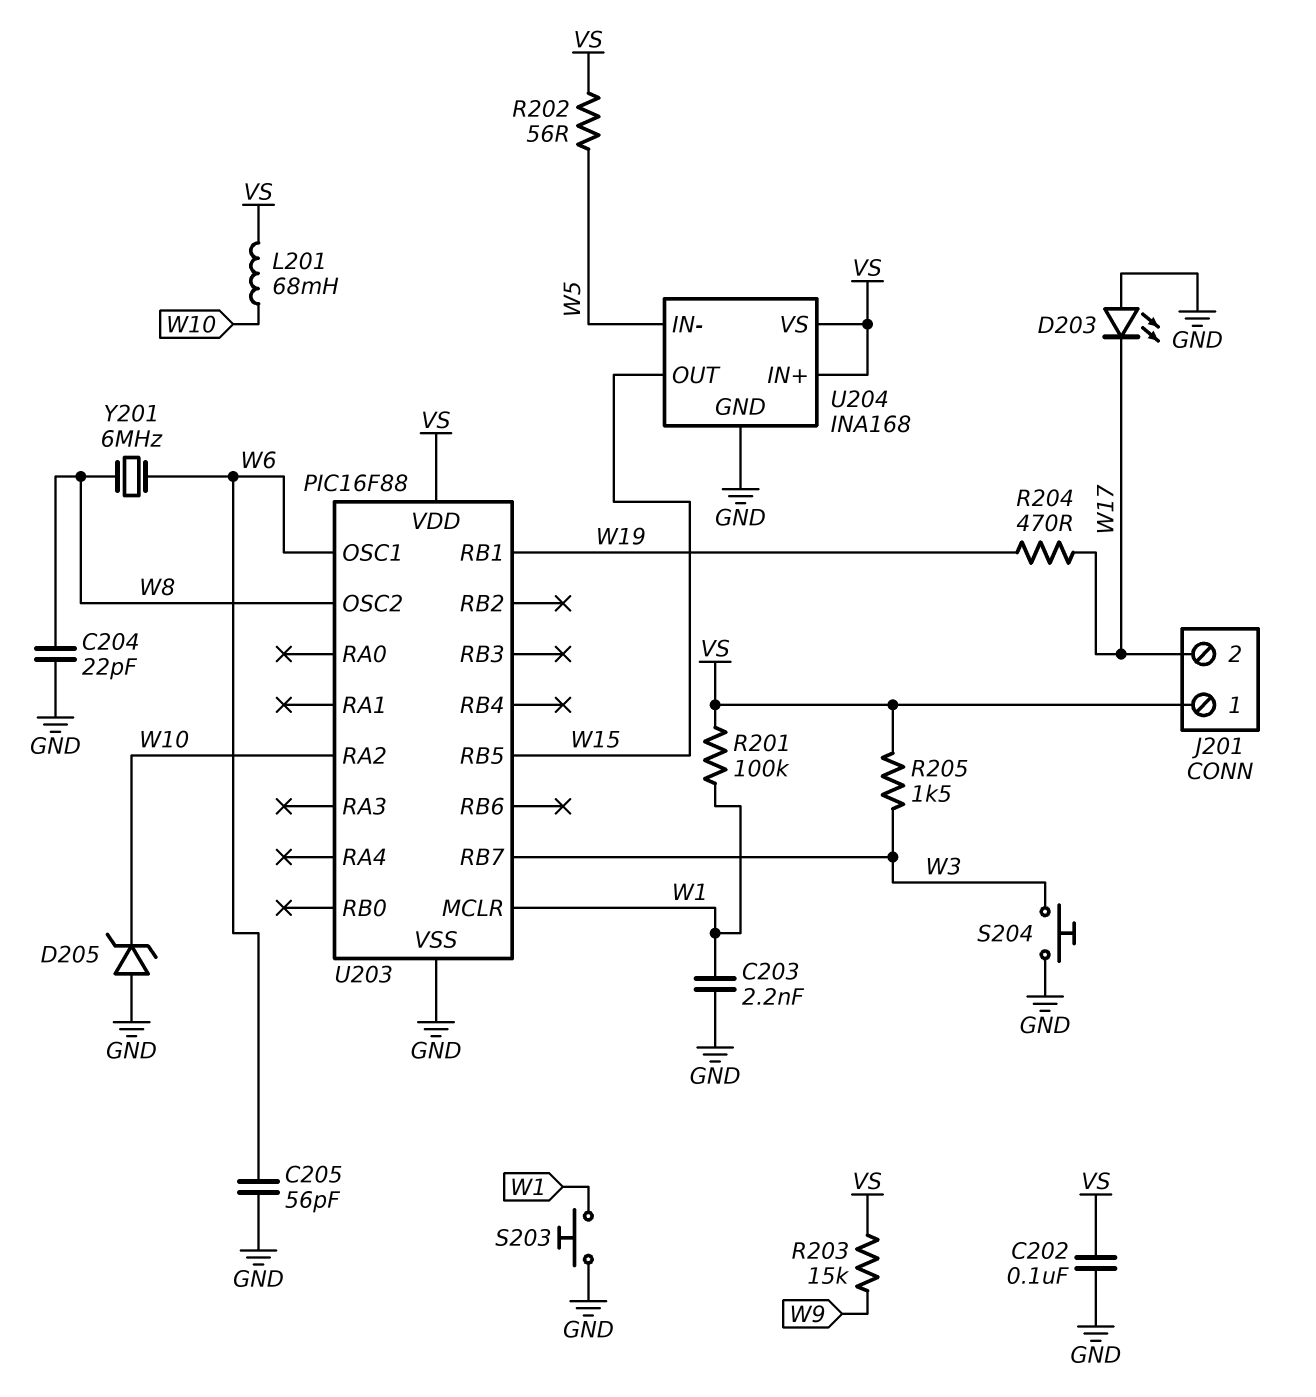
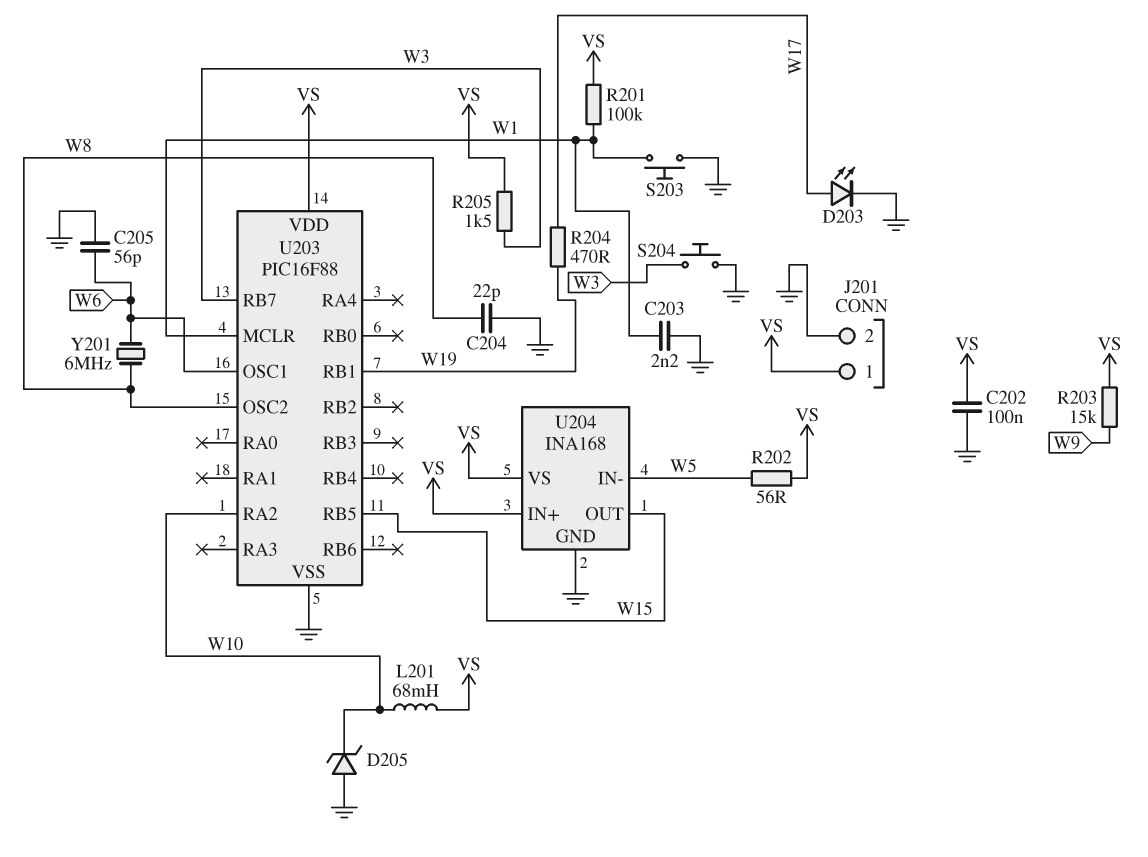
D203: LED (A GND, K W17) -> LED (A W17, K GND)
J201 pin 2: W17 -> GND

